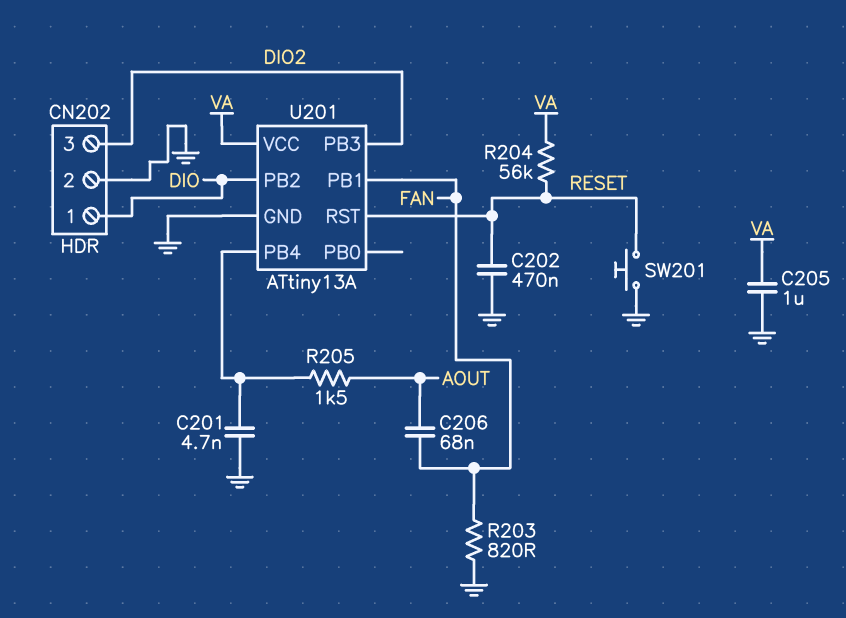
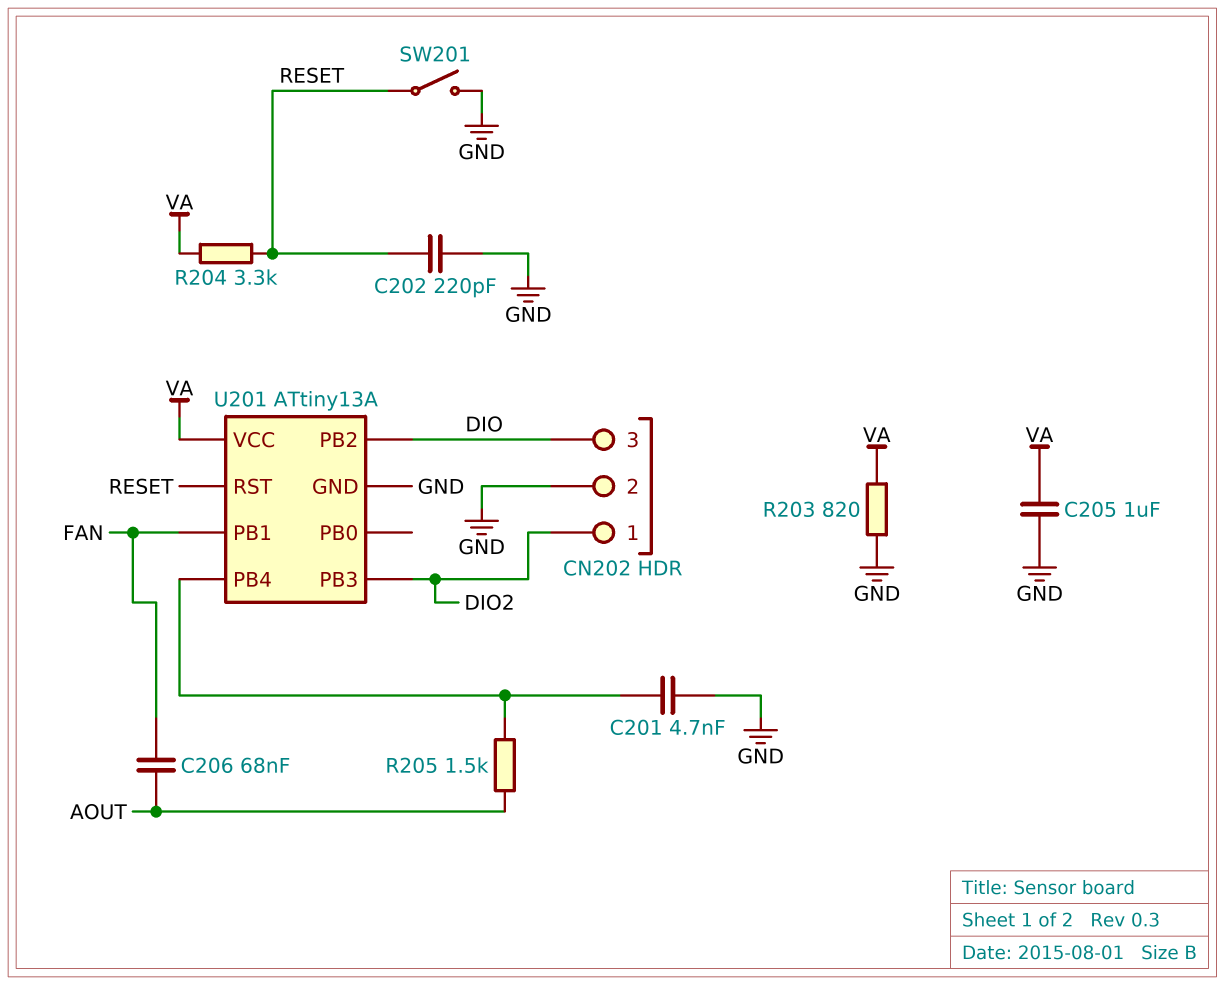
C202: 470nF (GND, RESET) -> 220pF (GND, RESET)
CN202 pin 1: DIO -> DIO2
CN202 pin 3: DIO2 -> DIO
R203: 820 (FAN, GND) -> 820 (GND, VA)
R204: 56k (RESET, VA) -> 3.3k (RESET, VA)
SW201: button (GND, RESET) -> switch (GND, RESET)

